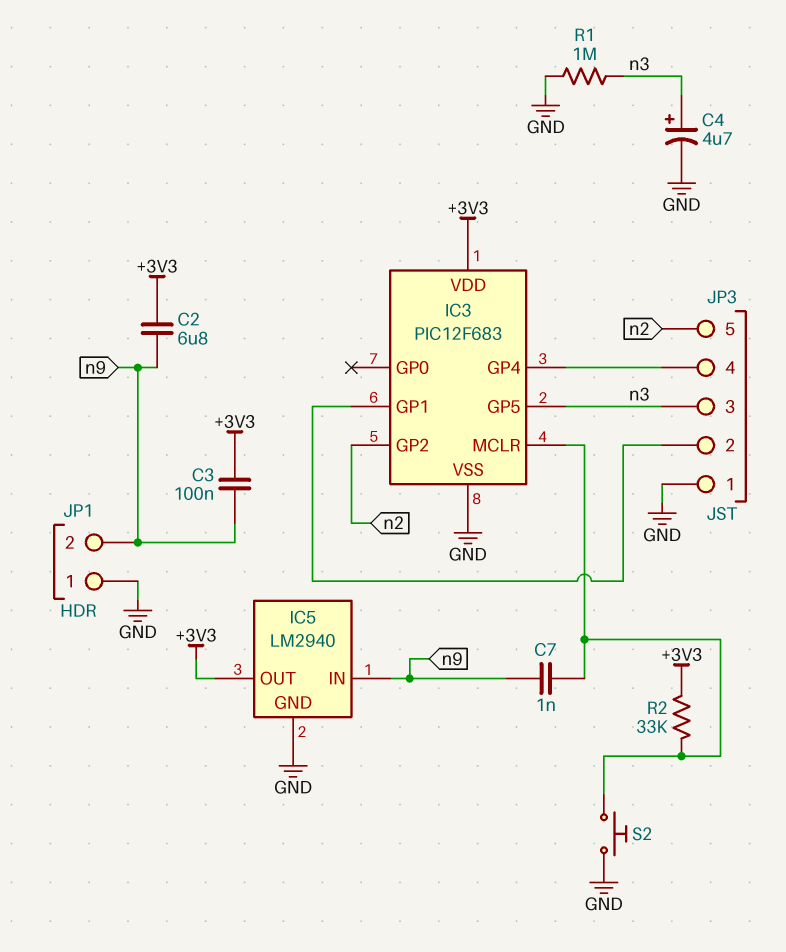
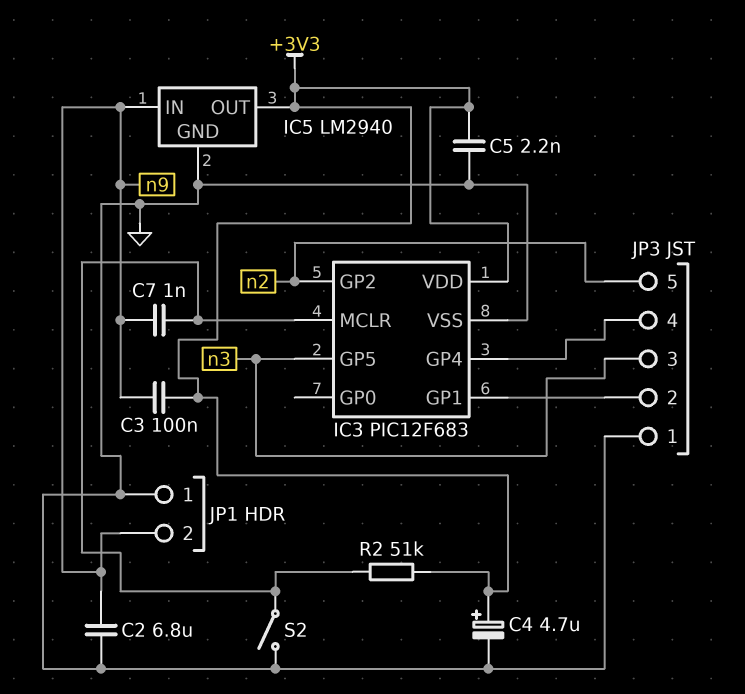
C2: 6.8uF (+3V3, n9) -> 6.8uF (GND, n9)
C4: 4.7uF (plus n3, minus GND) -> 4.7uF (plus +3V3, minus GND)
C5: none -> 2.2nF (+3V3, GND)
R1: 1M (GND, n3) -> none
R2: 33k (+3V3, IC3/MCLR) -> 51k (+3V3, IC3/MCLR)
S2: button (GND, IC3/MCLR) -> switch (GND, IC3/MCLR)

